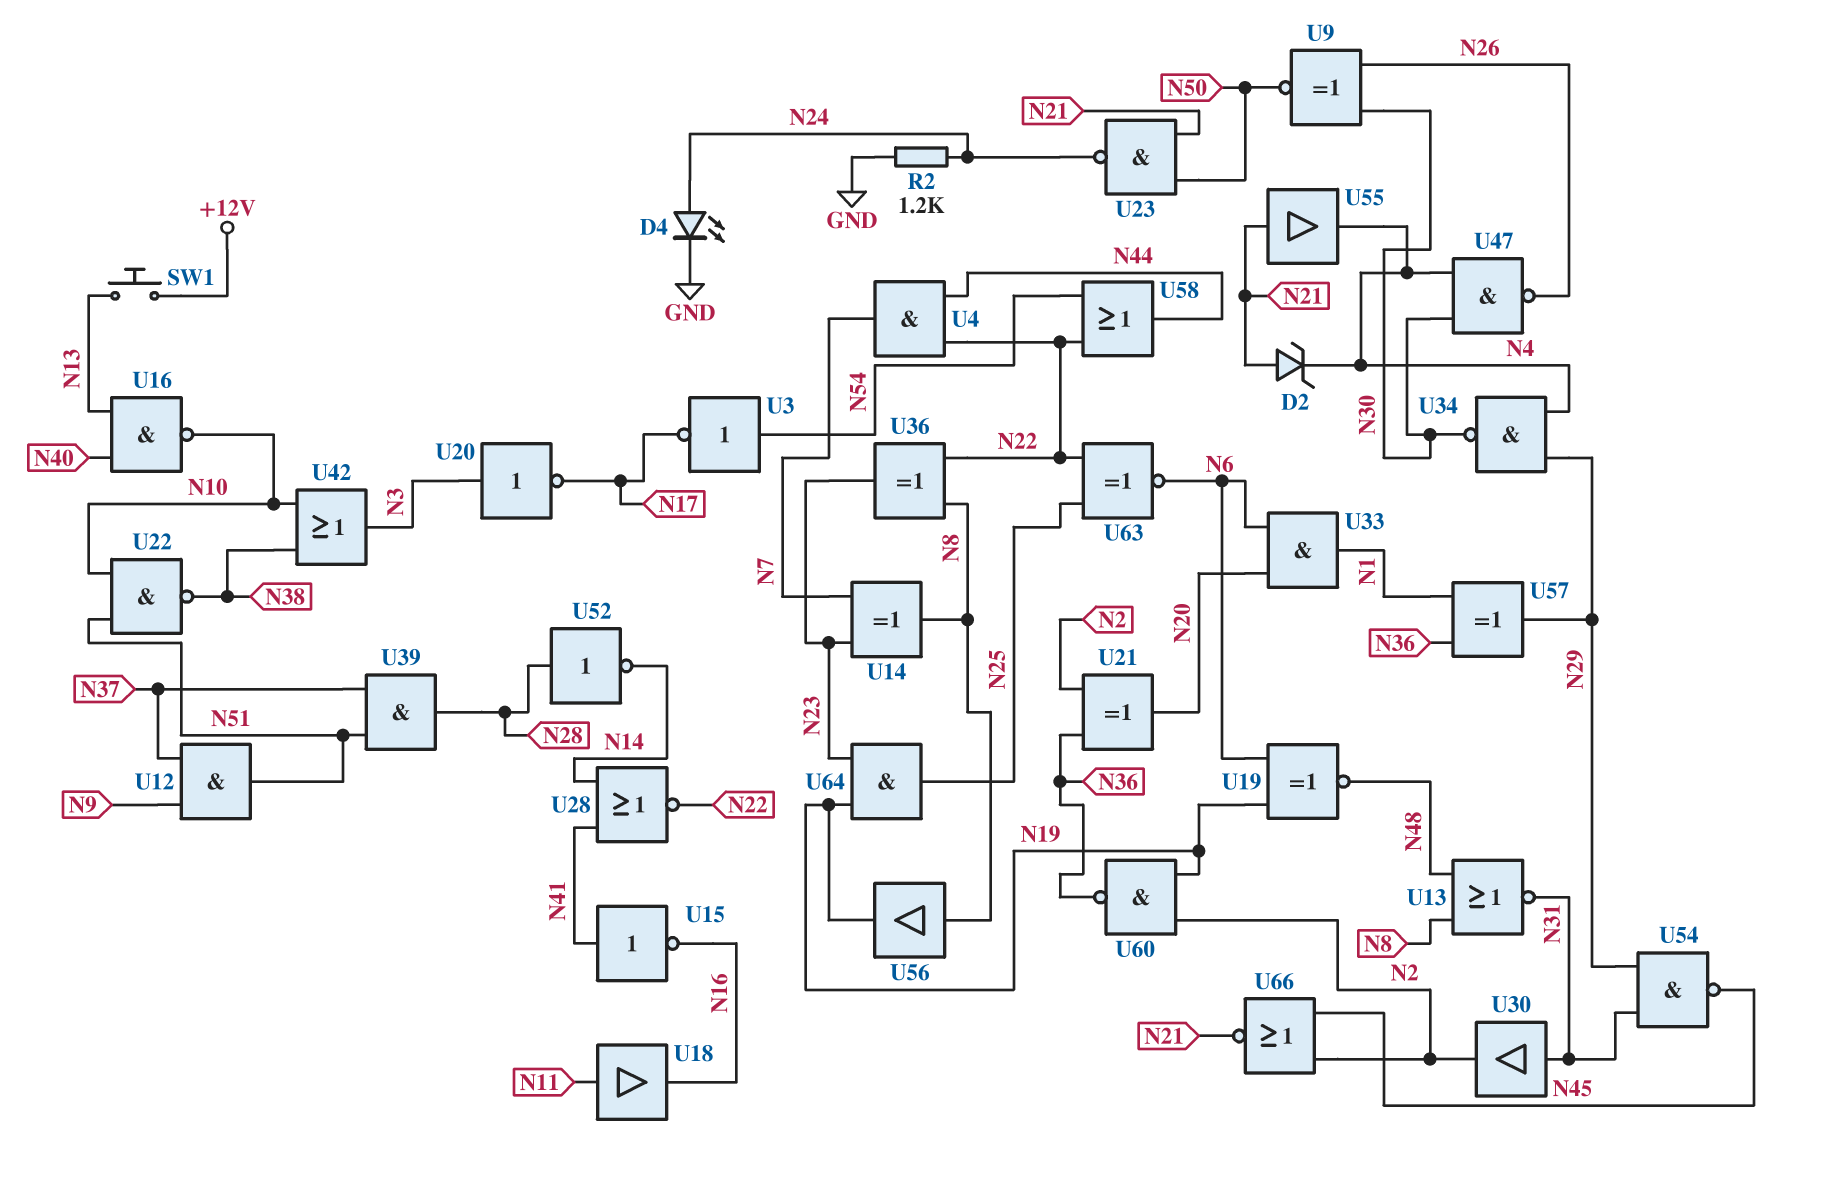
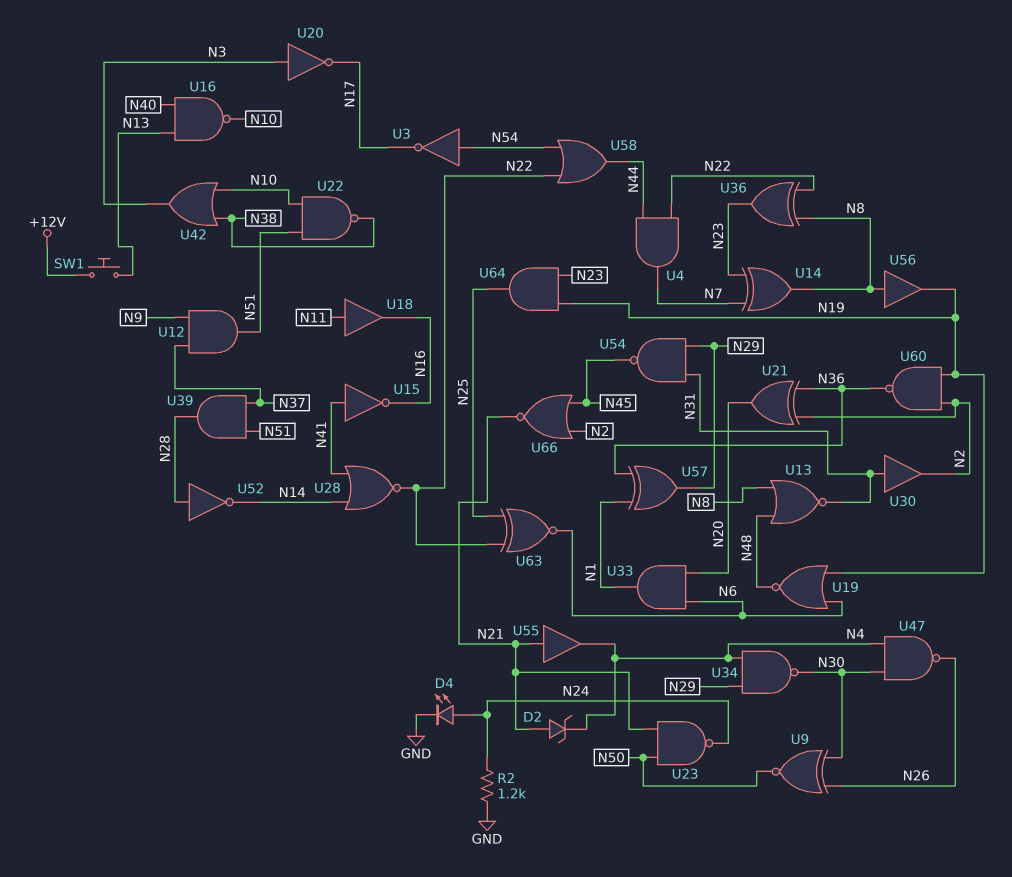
U19: XNOR (in N6, in N19, out N48) -> NOR (in N6, in N19, out N48)

